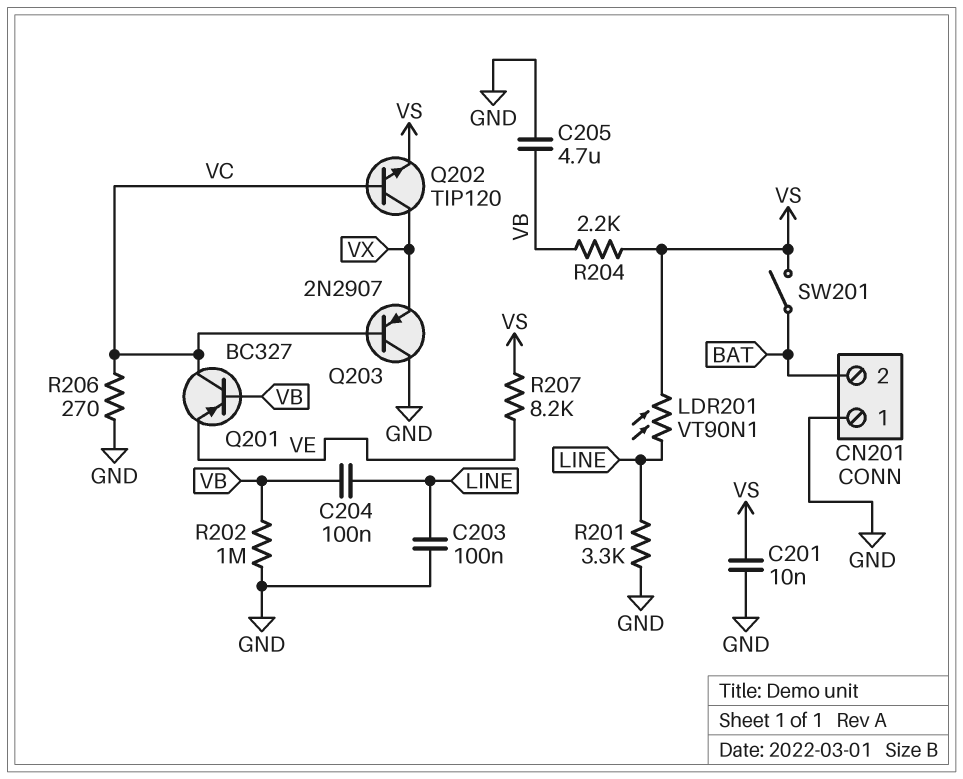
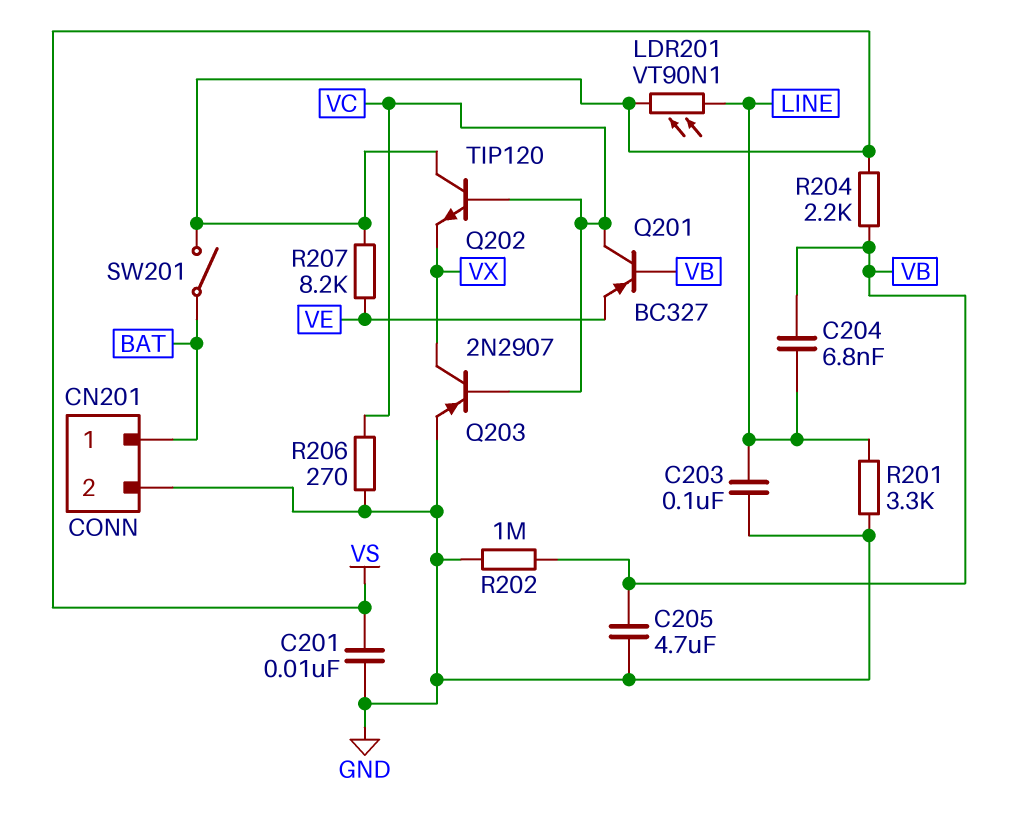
C204: 100nF (LINE, VB) -> 6.8nF (LINE, VB)
CN201 pin 1: GND -> BAT
CN201 pin 2: BAT -> GND
Q202: NPN TIP120 (B VC, C VX, E VS) -> NPN TIP120 (B VC, C VS, E VX)
Q203: PNP 2N2907 (B VC, C GND, E VX) -> PNP 2N2907 (B VC, C VX, E GND)

